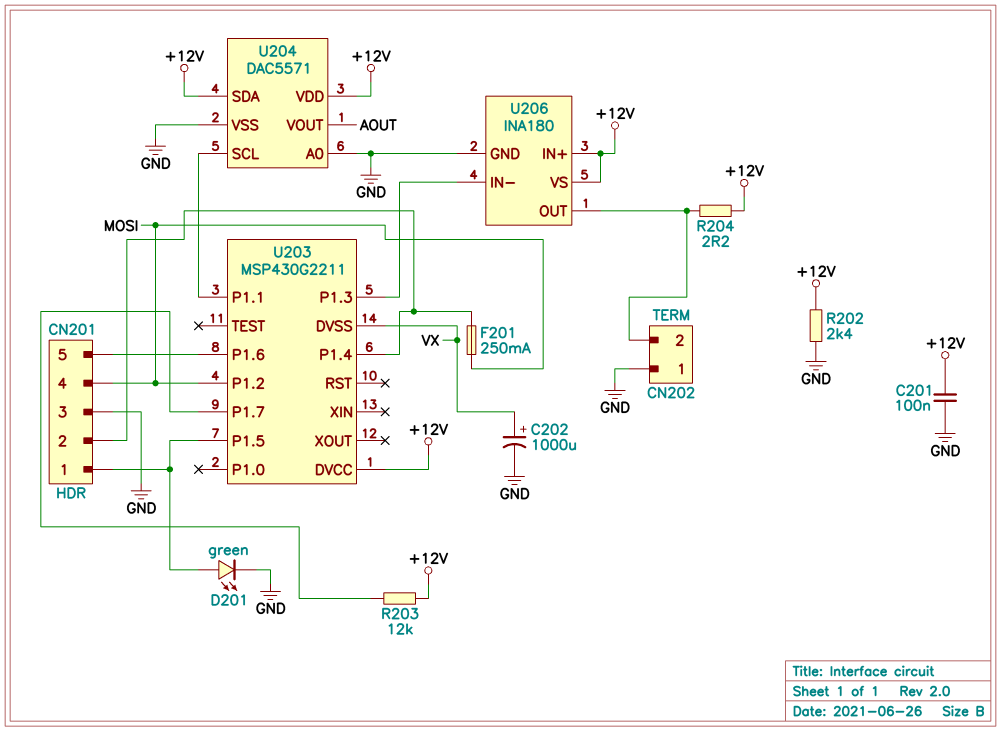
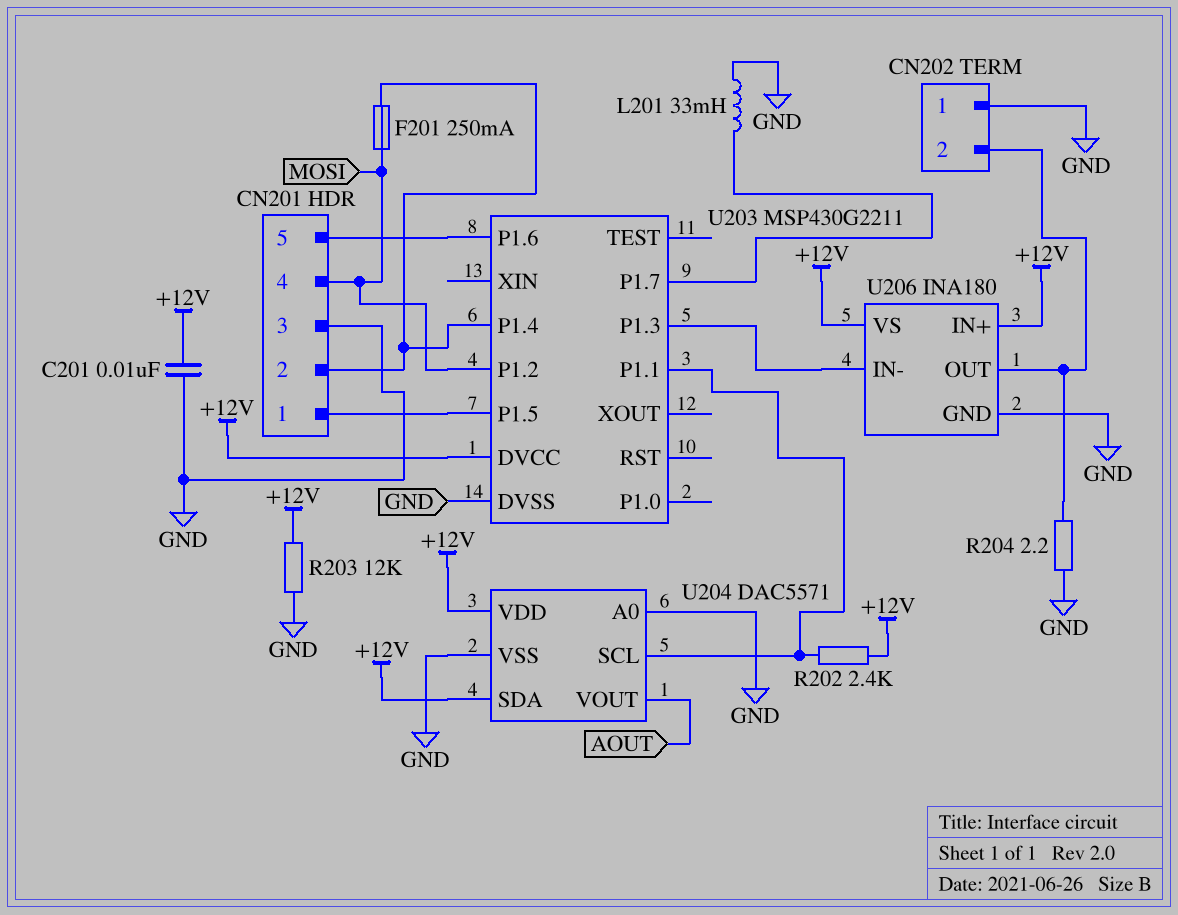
C201: 100nF (+12V, GND) -> 10nF (+12V, GND)
C202: 1000uF (plus VX, minus GND) -> none
D201: LED green (A CN201/1, K GND) -> none
L201: none -> 33mH (GND, U203/P1.7)
R202: 2.4k (+12V, GND) -> 2.4k (+12V, U203/P1.1)
R203: 12k (+12V, U203/P1.7) -> 12k (+12V, GND)
R204: 2.2 (+12V, CN202/2) -> 2.2 (CN202/2, GND)
U203 pin DVSS: VX -> GND

